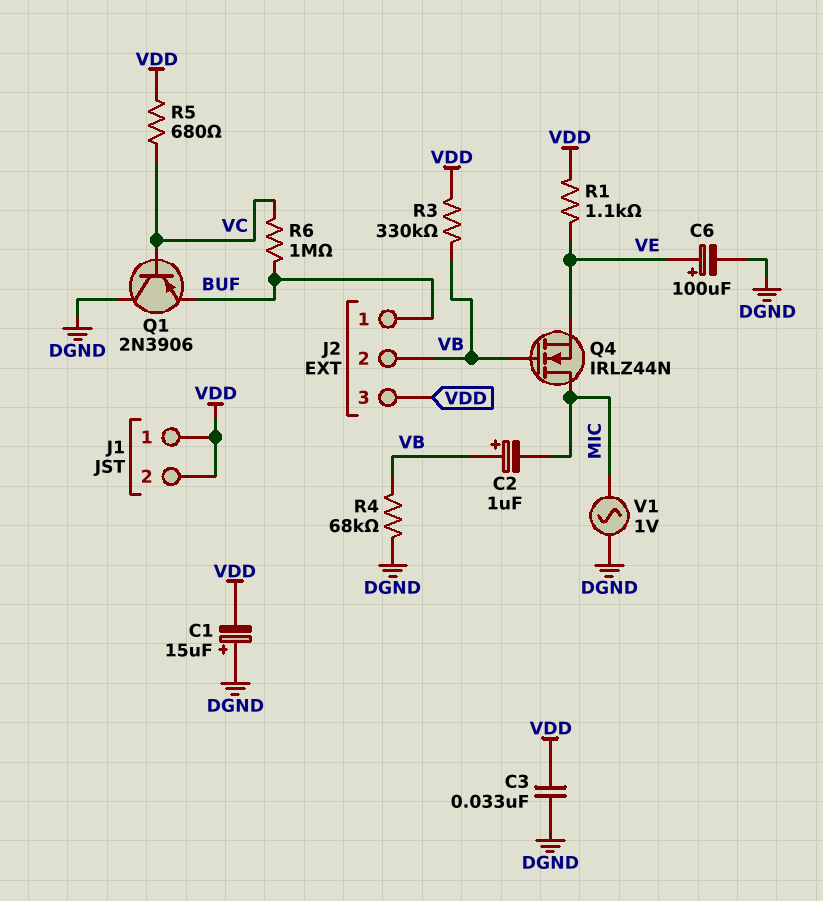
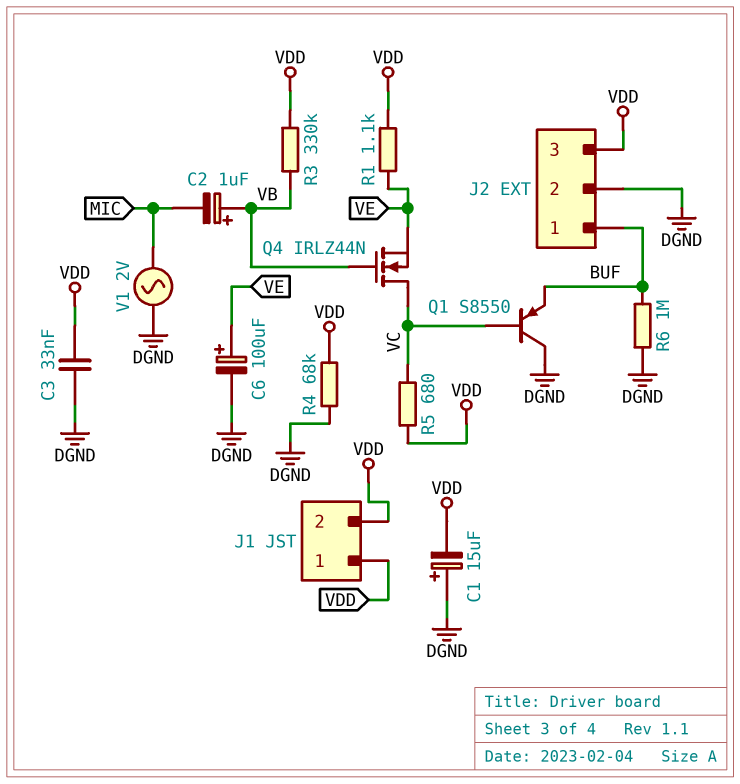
J2 pin 2: VB -> DGND
Q1: PNP 2N3906 (B VC, C DGND, E BUF) -> PNP S8550 (B VC, C DGND, E BUF)
Q4: NMOS IRLZ44N (G VB, D MIC, S VE) -> NMOS IRLZ44N (G VB, D VC, S VE)
R4: 68k (DGND, VB) -> 68k (DGND, VDD)
R6: 1M (BUF, VC) -> 1M (BUF, DGND)
V1: AC 1V (DGND, MIC) -> AC 2V (DGND, MIC)

